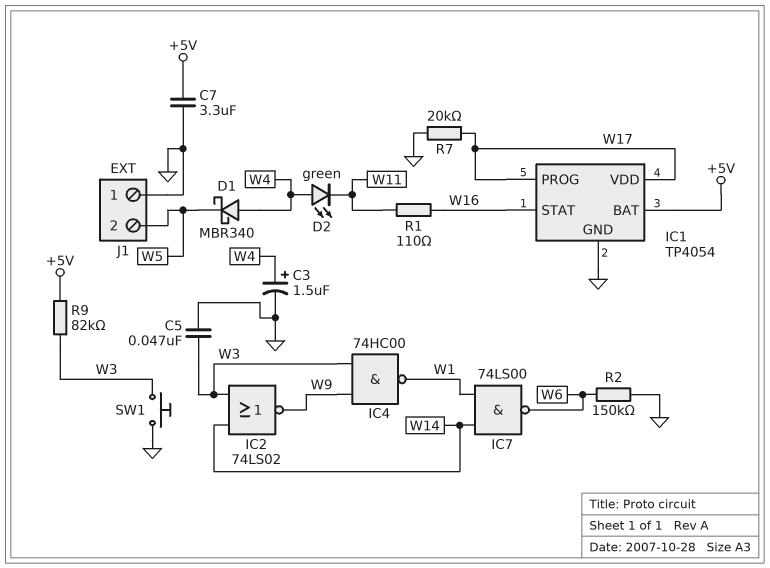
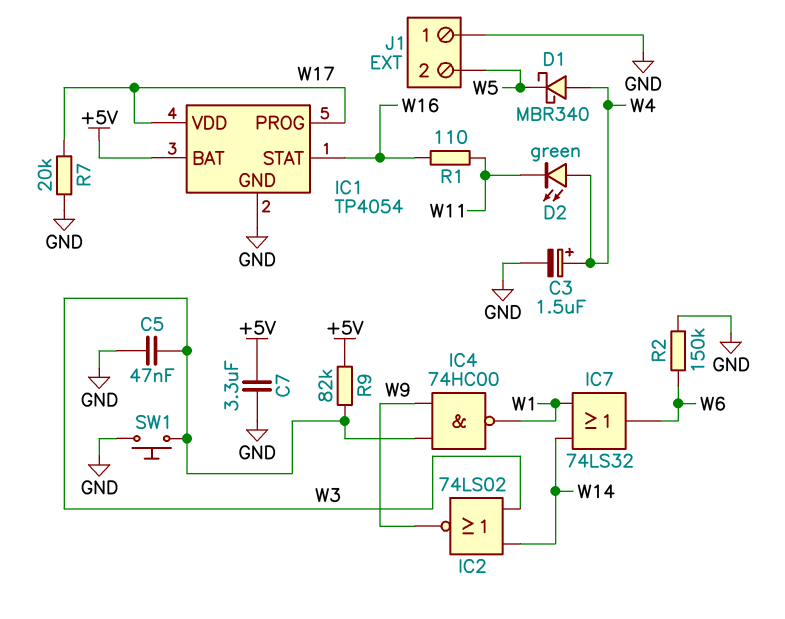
IC7: NAND 74LS00 (in W1, in W14, out W6) -> OR 74LS32 (in W1, in W14, out W6)

